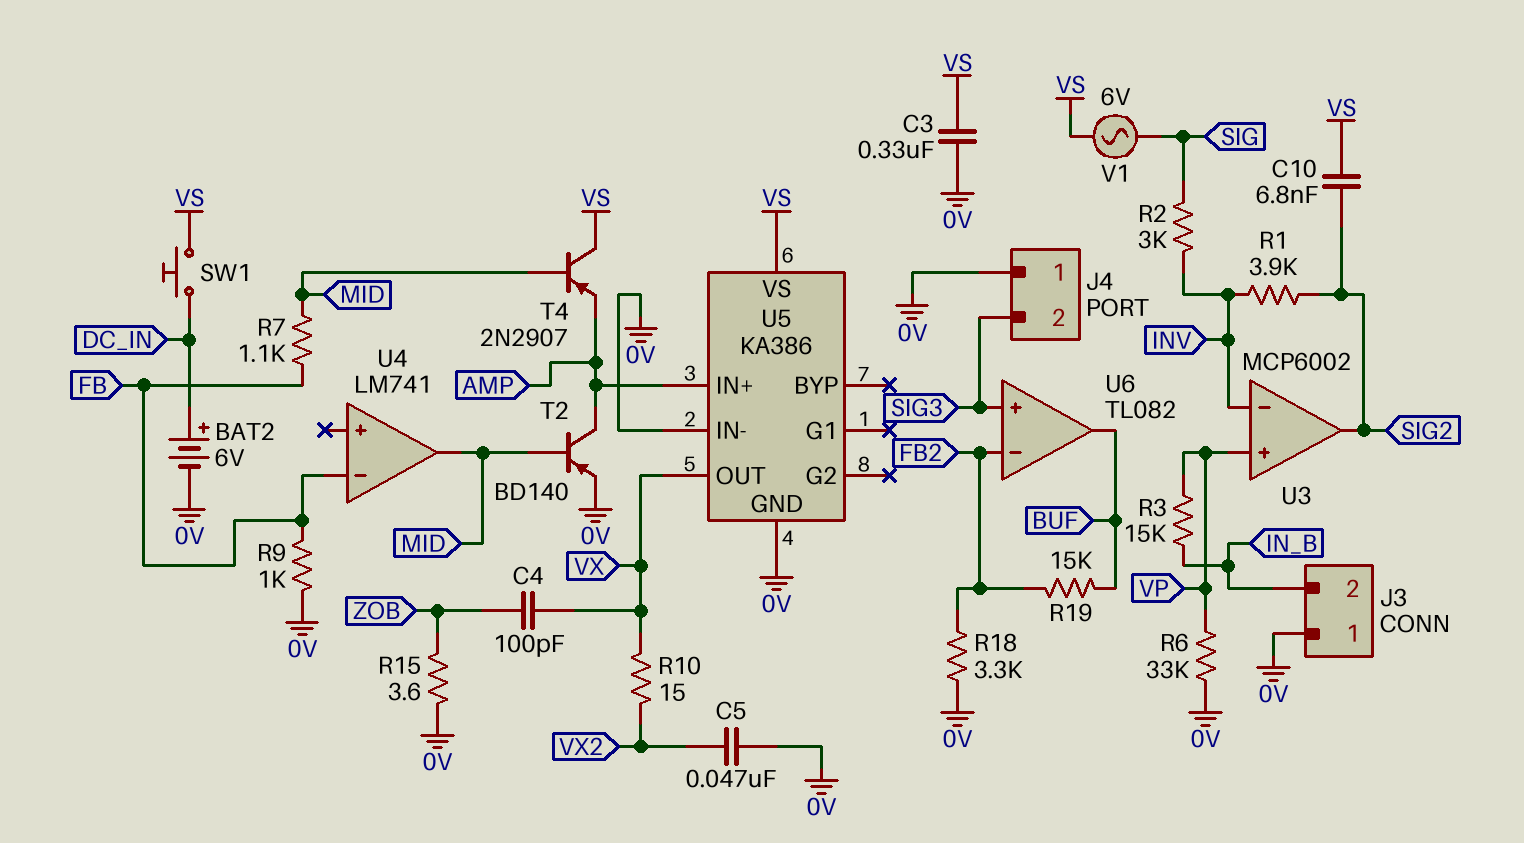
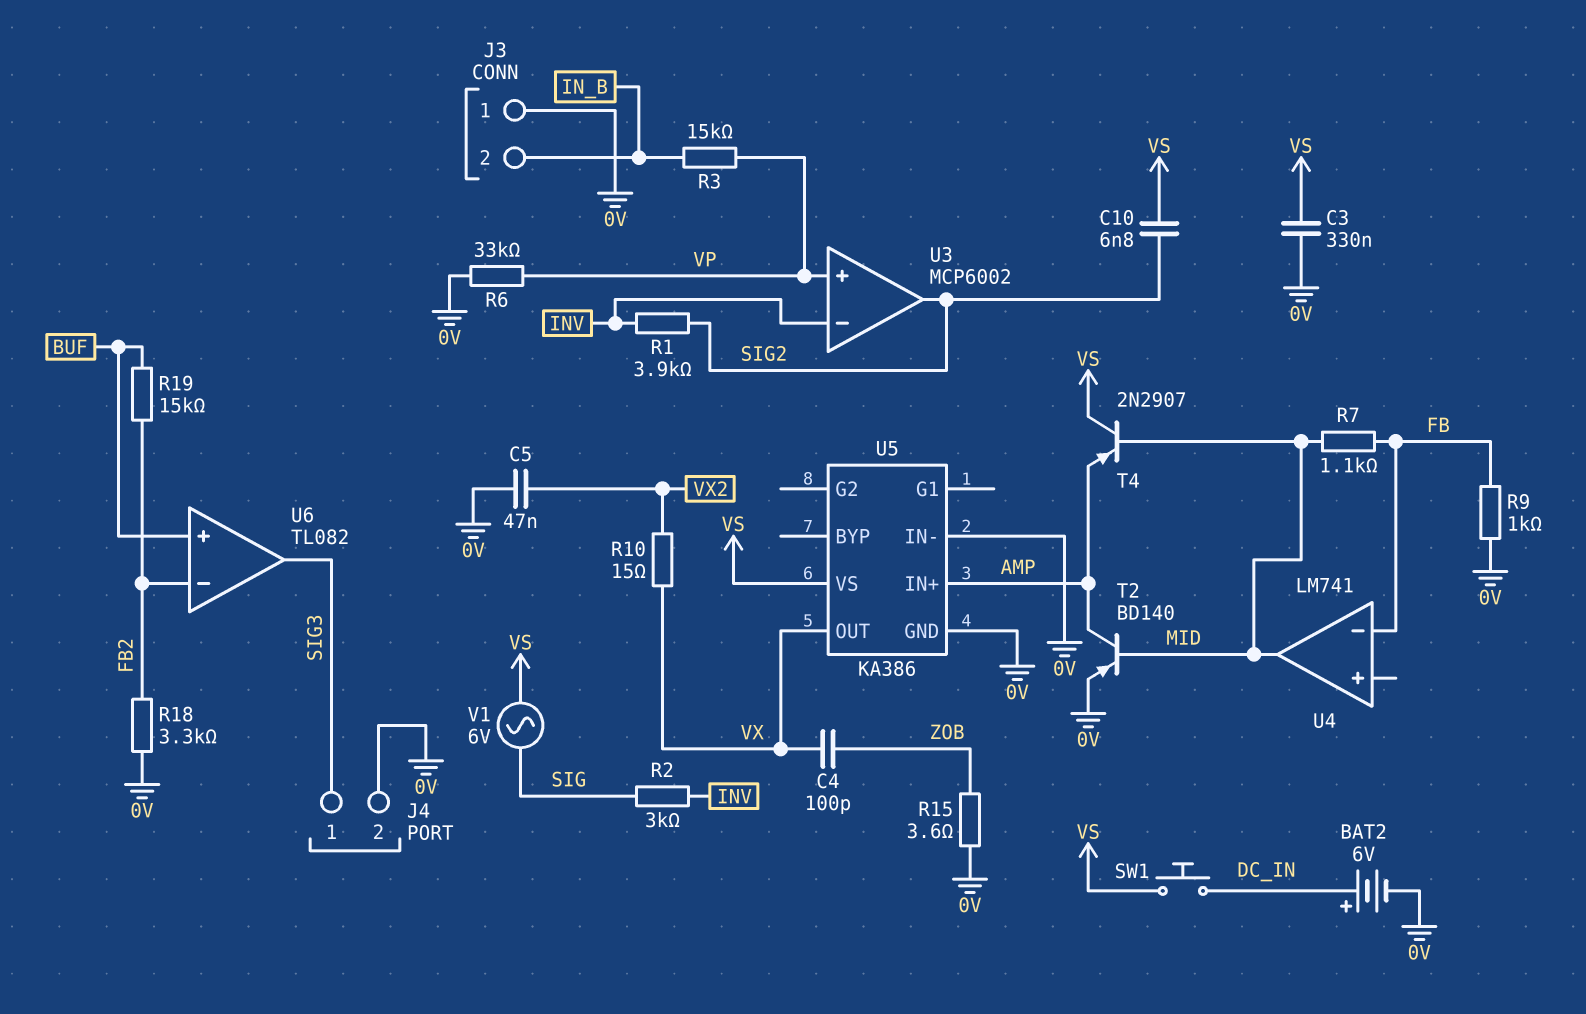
J4 pin 1: 0V -> SIG3
J4 pin 2: SIG3 -> 0V
U6 pin in+: SIG3 -> BUF
U6 pin out: BUF -> SIG3

